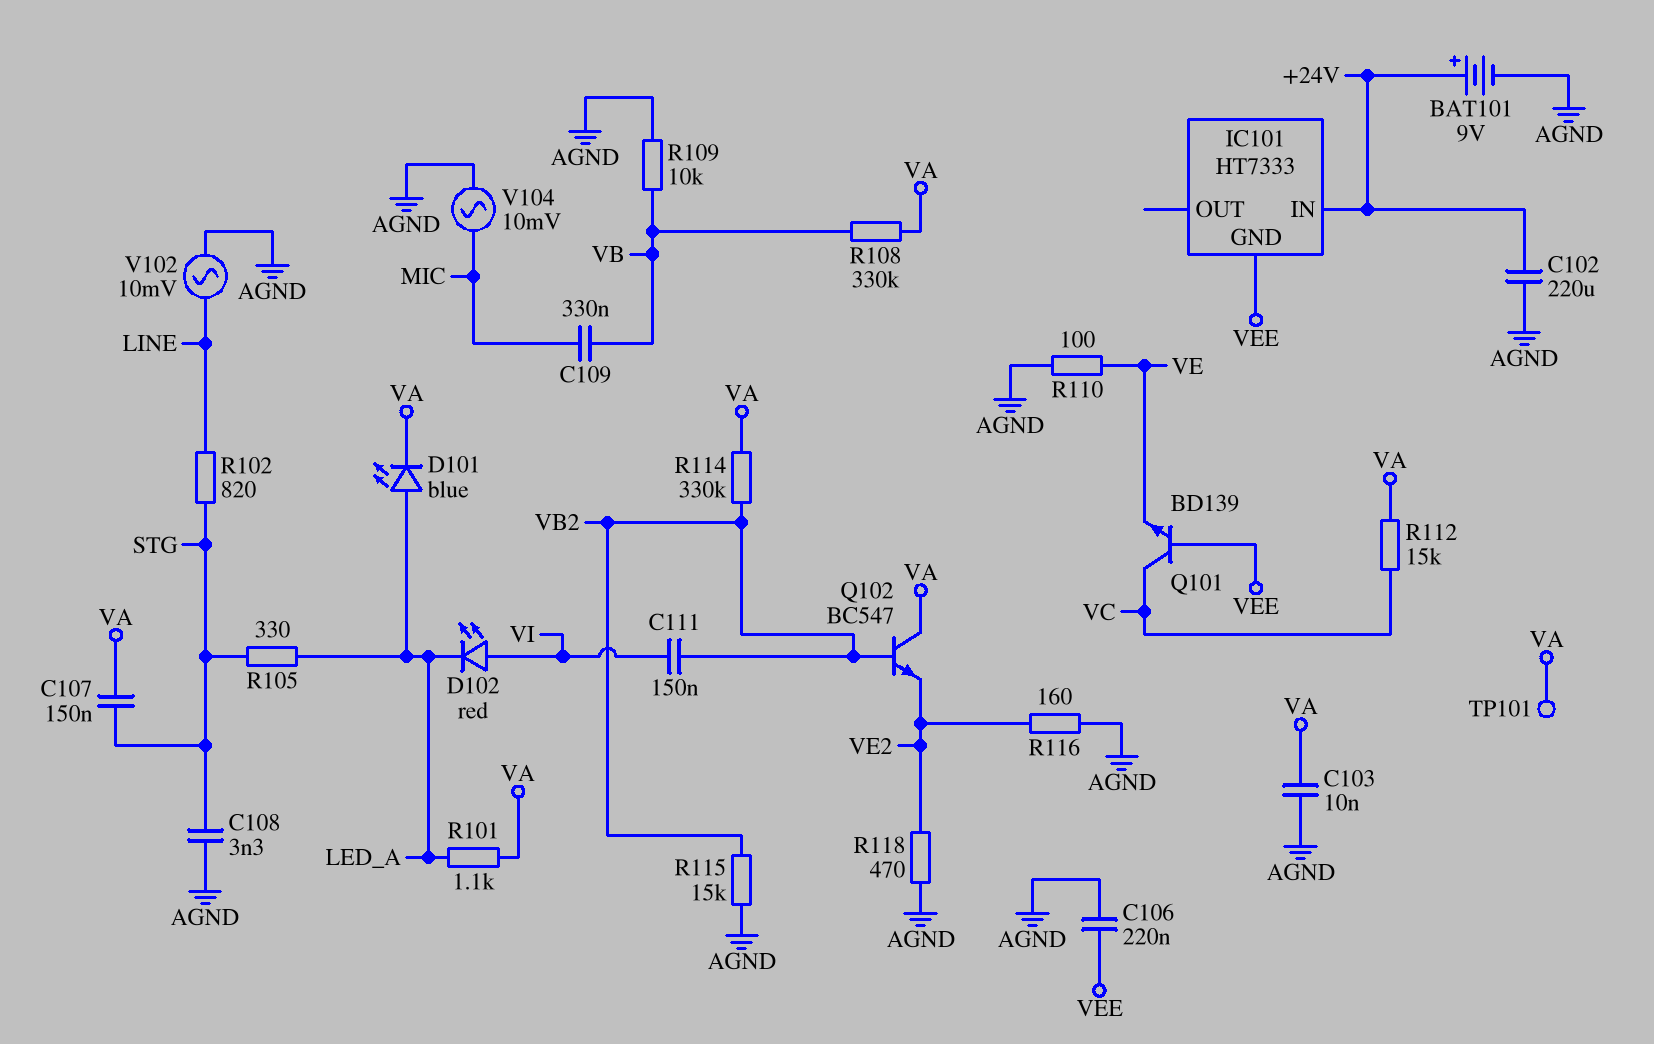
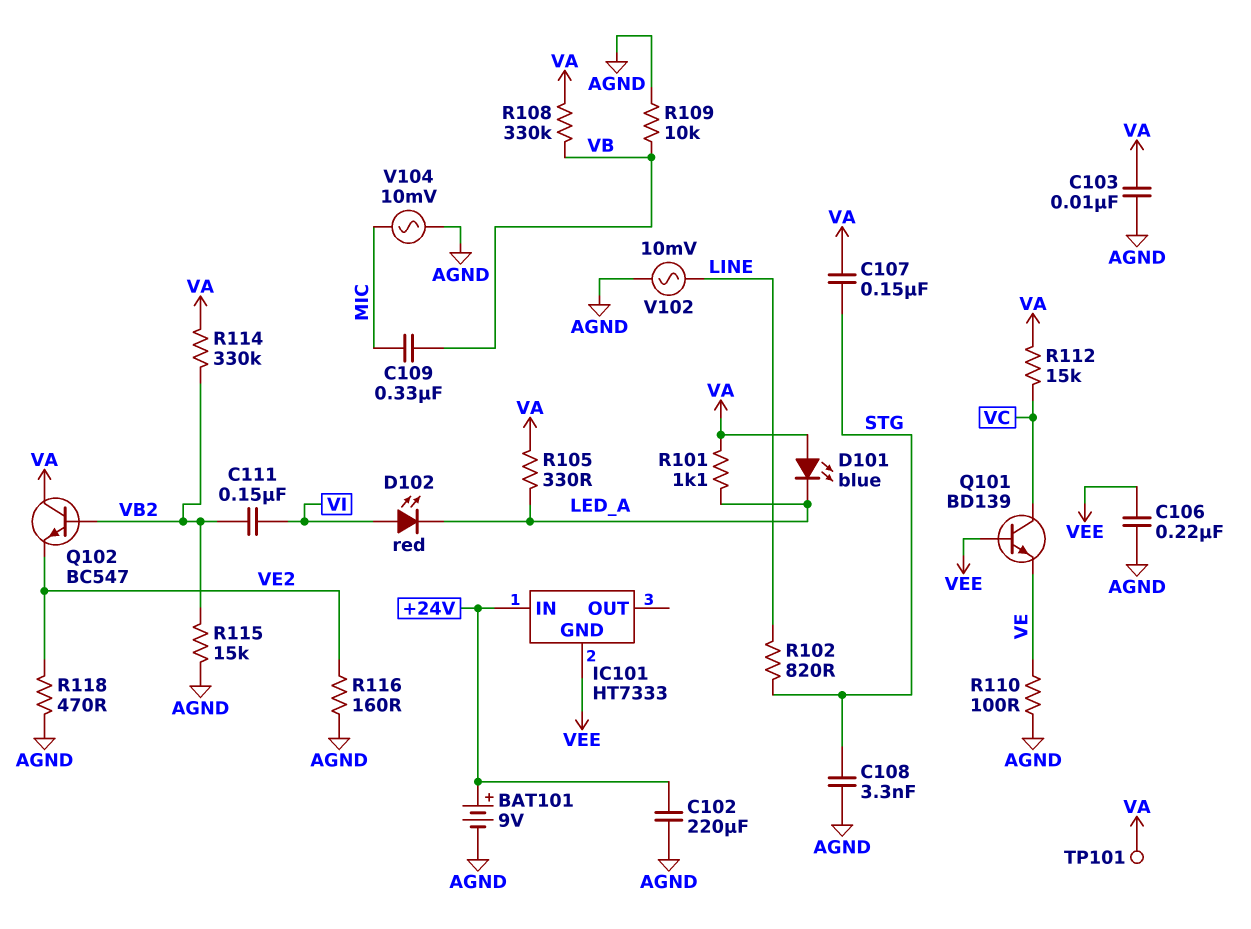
D101: LED blue (A LED_A, K VA) -> LED blue (A VA, K LED_A)
R105: 330 (LED_A, STG) -> 330 (LED_A, VA)

